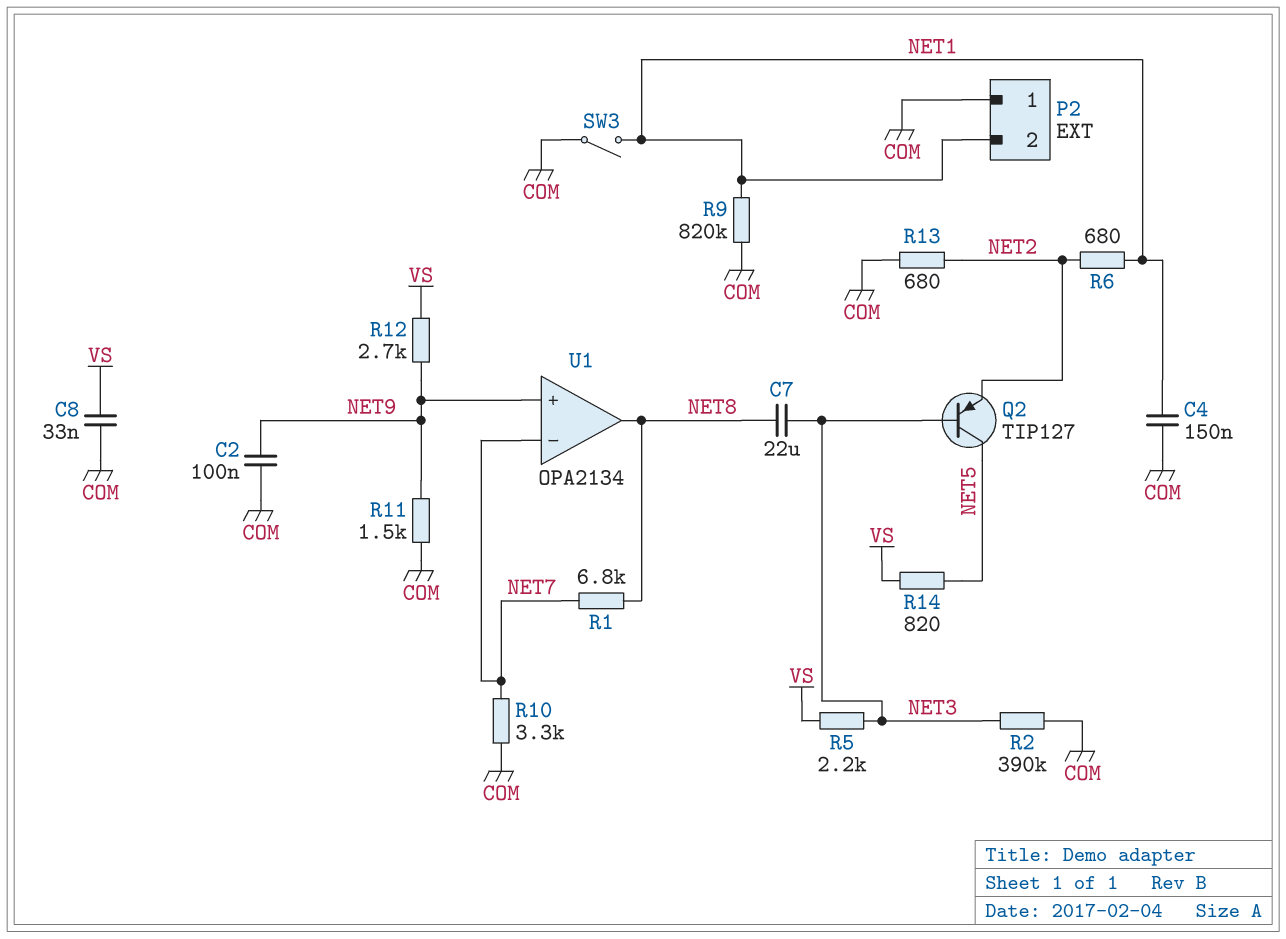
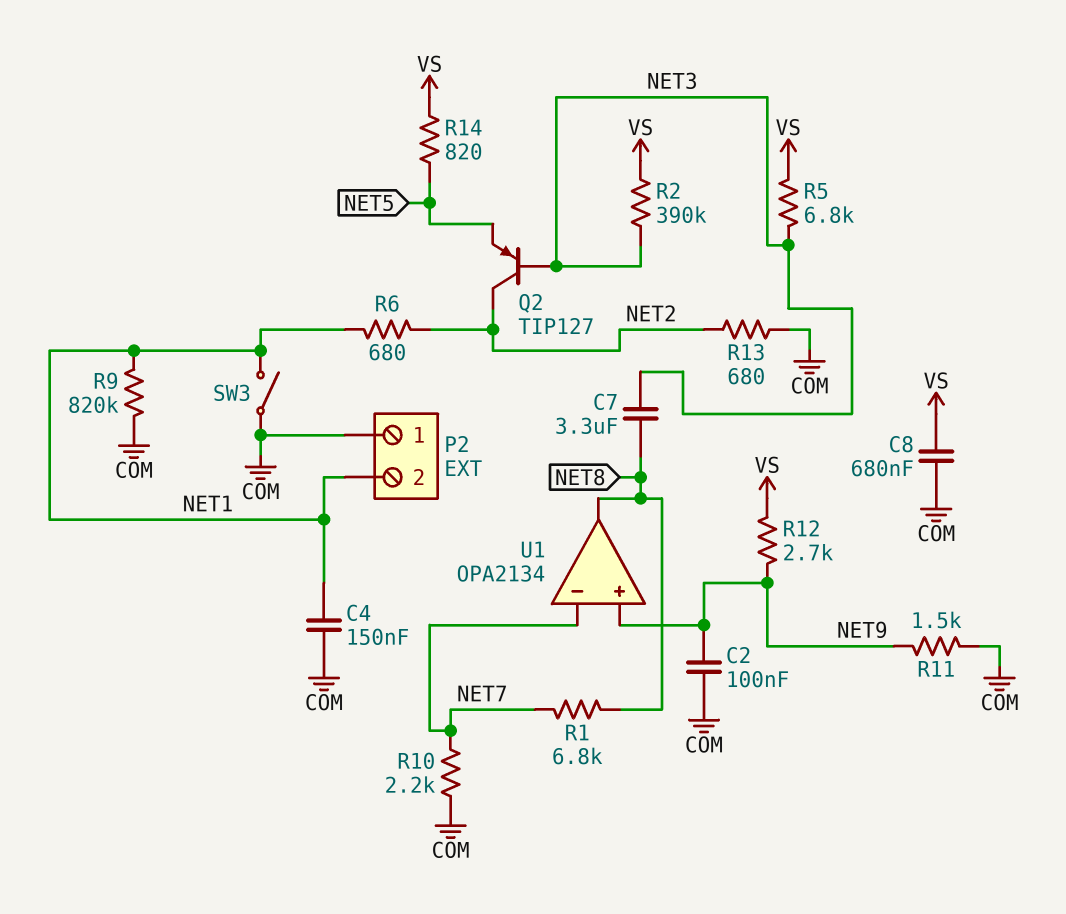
C7: 22uF (NET3, NET8) -> 3.3uF (NET3, NET8)
C8: 33nF (COM, VS) -> 680nF (COM, VS)
Q2: PNP TIP127 (B NET3, C NET5, E NET2) -> PNP TIP127 (B NET3, C NET2, E NET5)
R2: 390k (COM, NET3) -> 390k (NET3, VS)
R5: 2.2k (NET3, VS) -> 6.8k (NET3, VS)
R10: 3.3k (COM, NET7) -> 2.2k (COM, NET7)

